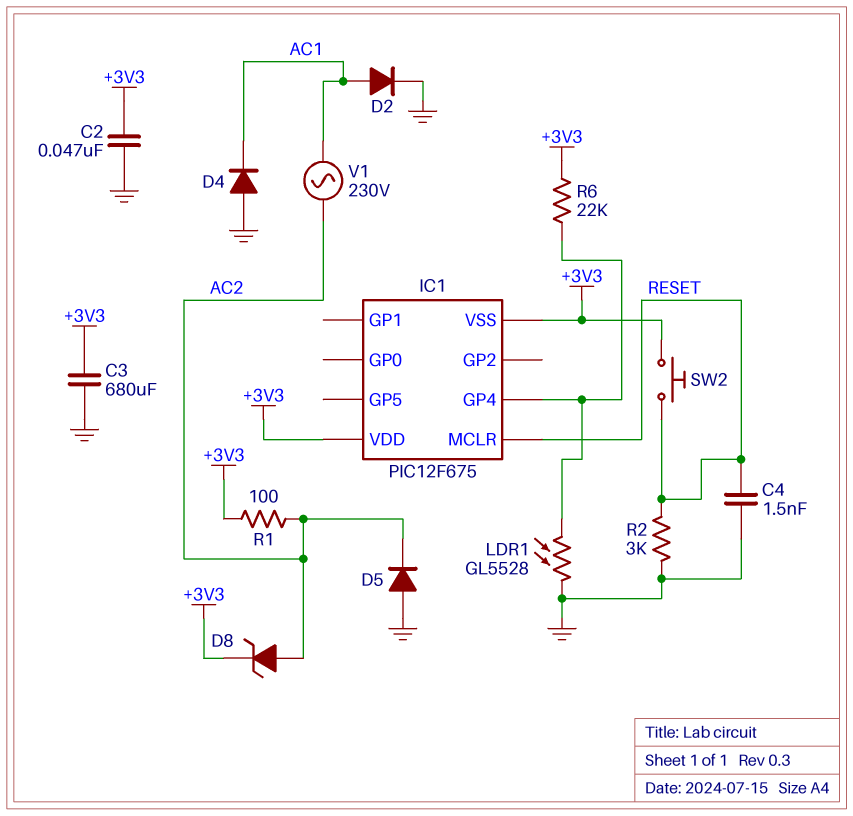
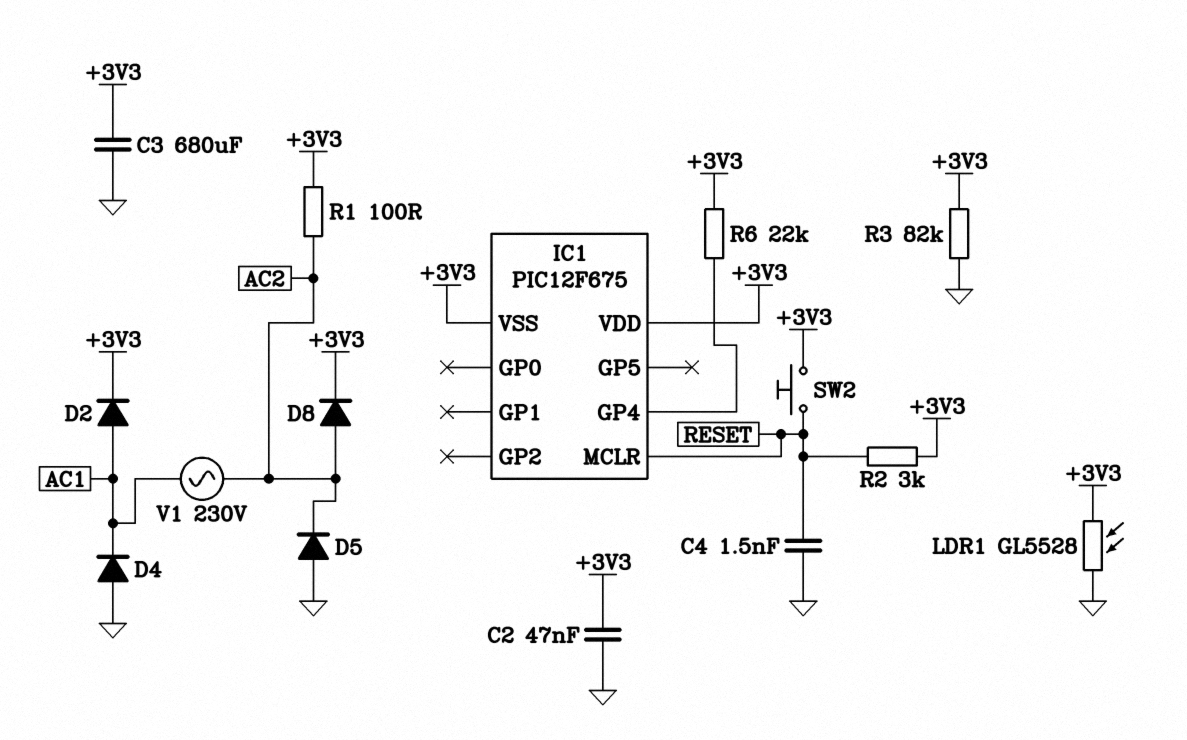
D2: diode (A AC1, K GND) -> diode (A AC1, K +3V3)
D8: zener (A AC2, K +3V3) -> diode (A AC2, K +3V3)
LDR1: GL5528 (GND, IC1/GP4) -> GL5528 (+3V3, GND)
R2: 3k (GND, RESET) -> 3k (+3V3, RESET)
R3: none -> 82k (+3V3, GND)

